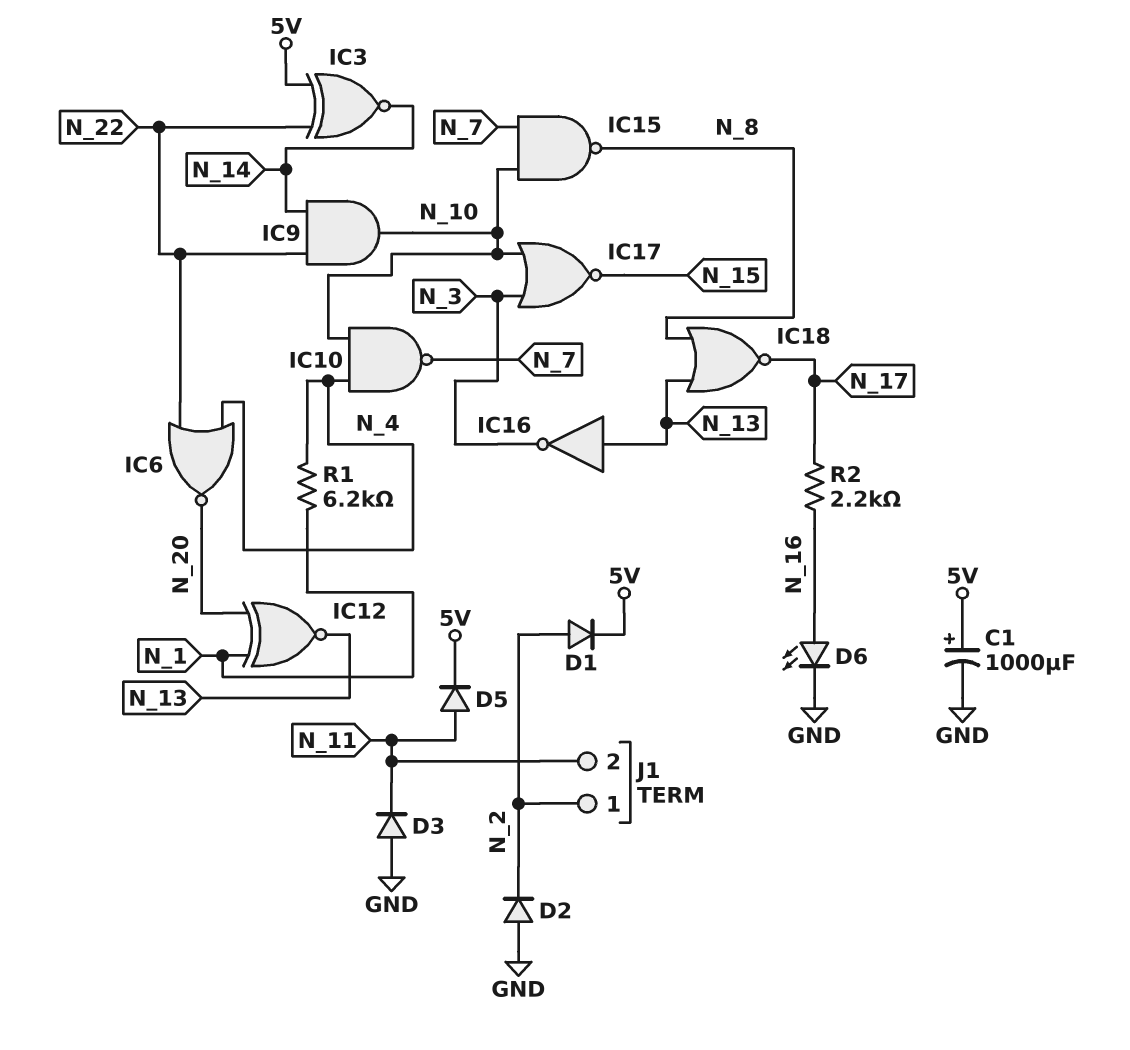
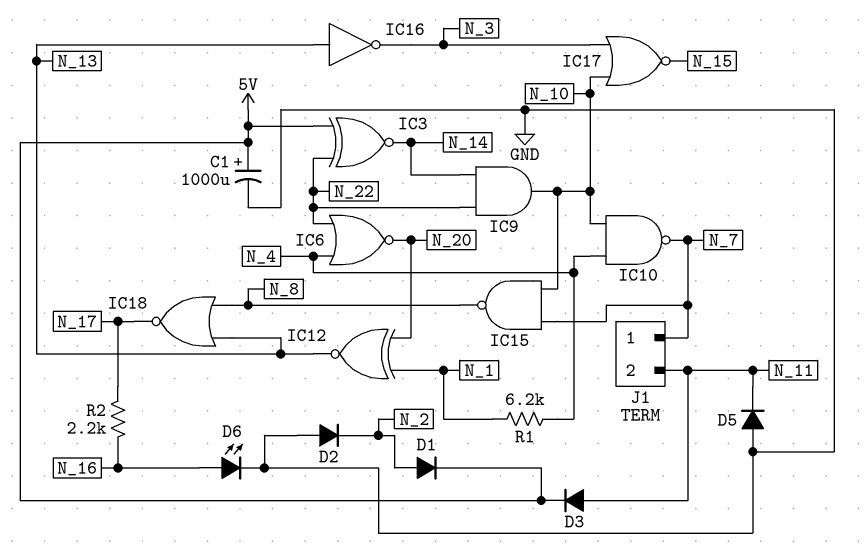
D3: diode (A GND, K N_11) -> diode (A N_11, K 5V)
D5: diode (A N_11, K 5V) -> diode (A GND, K N_11)
J1 pin 1: N_2 -> N_7

